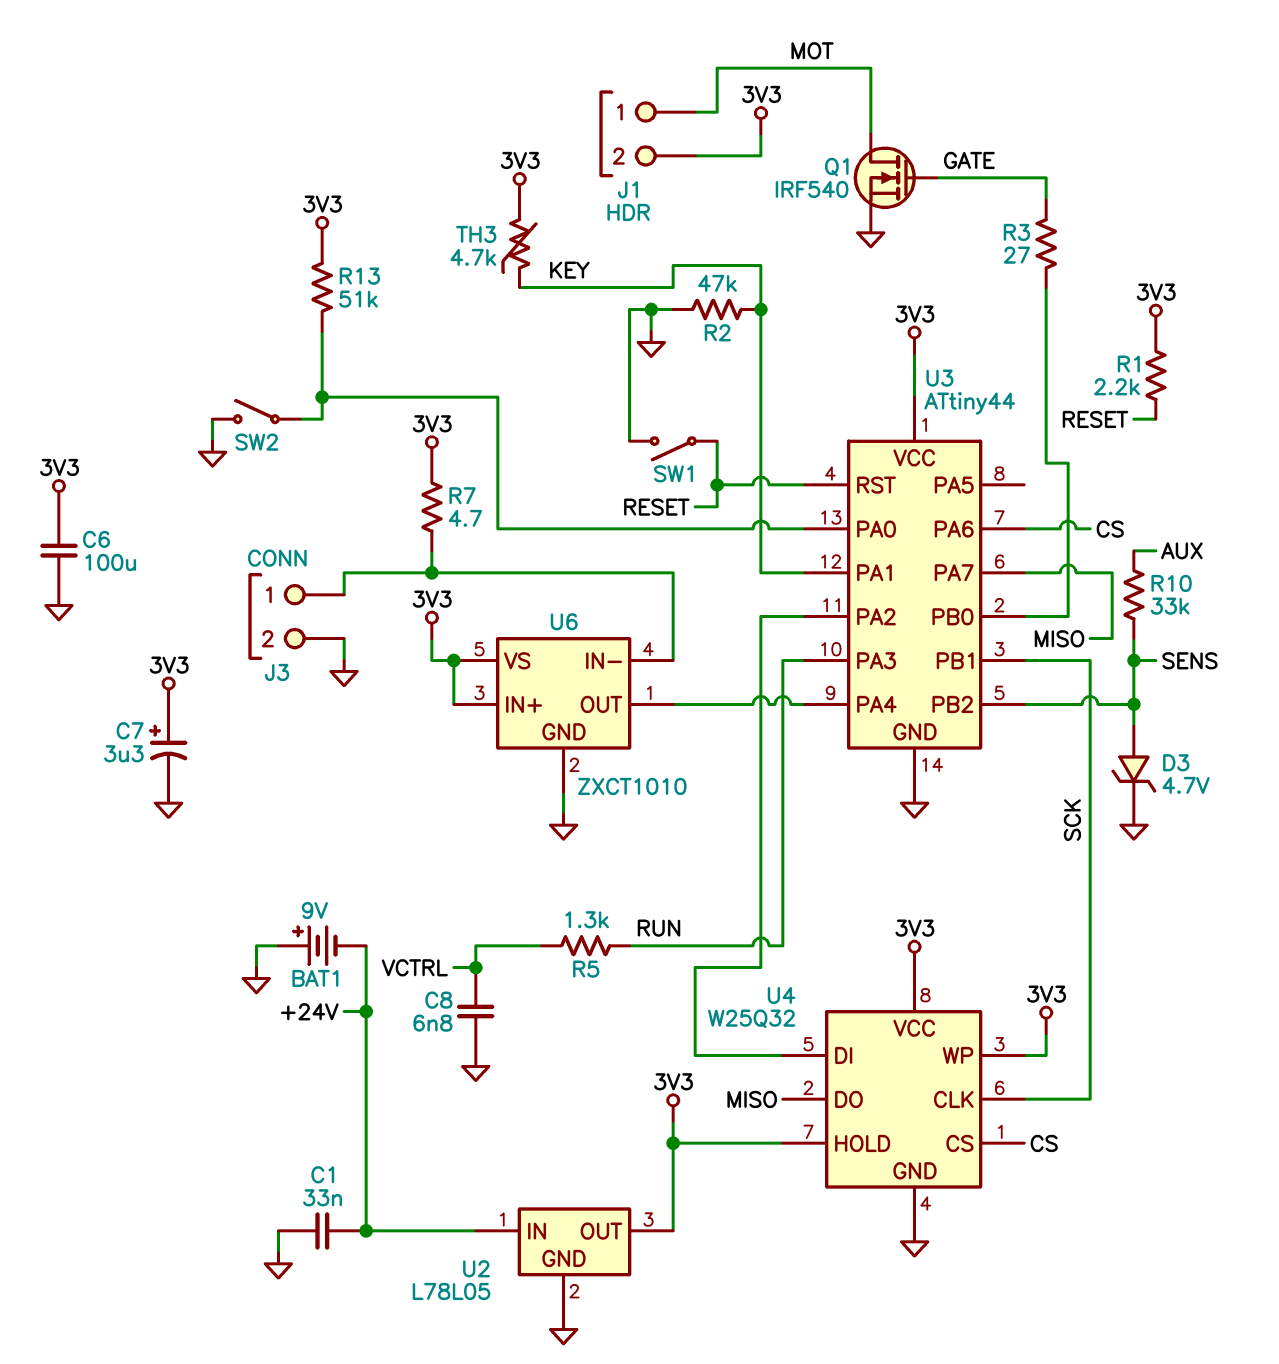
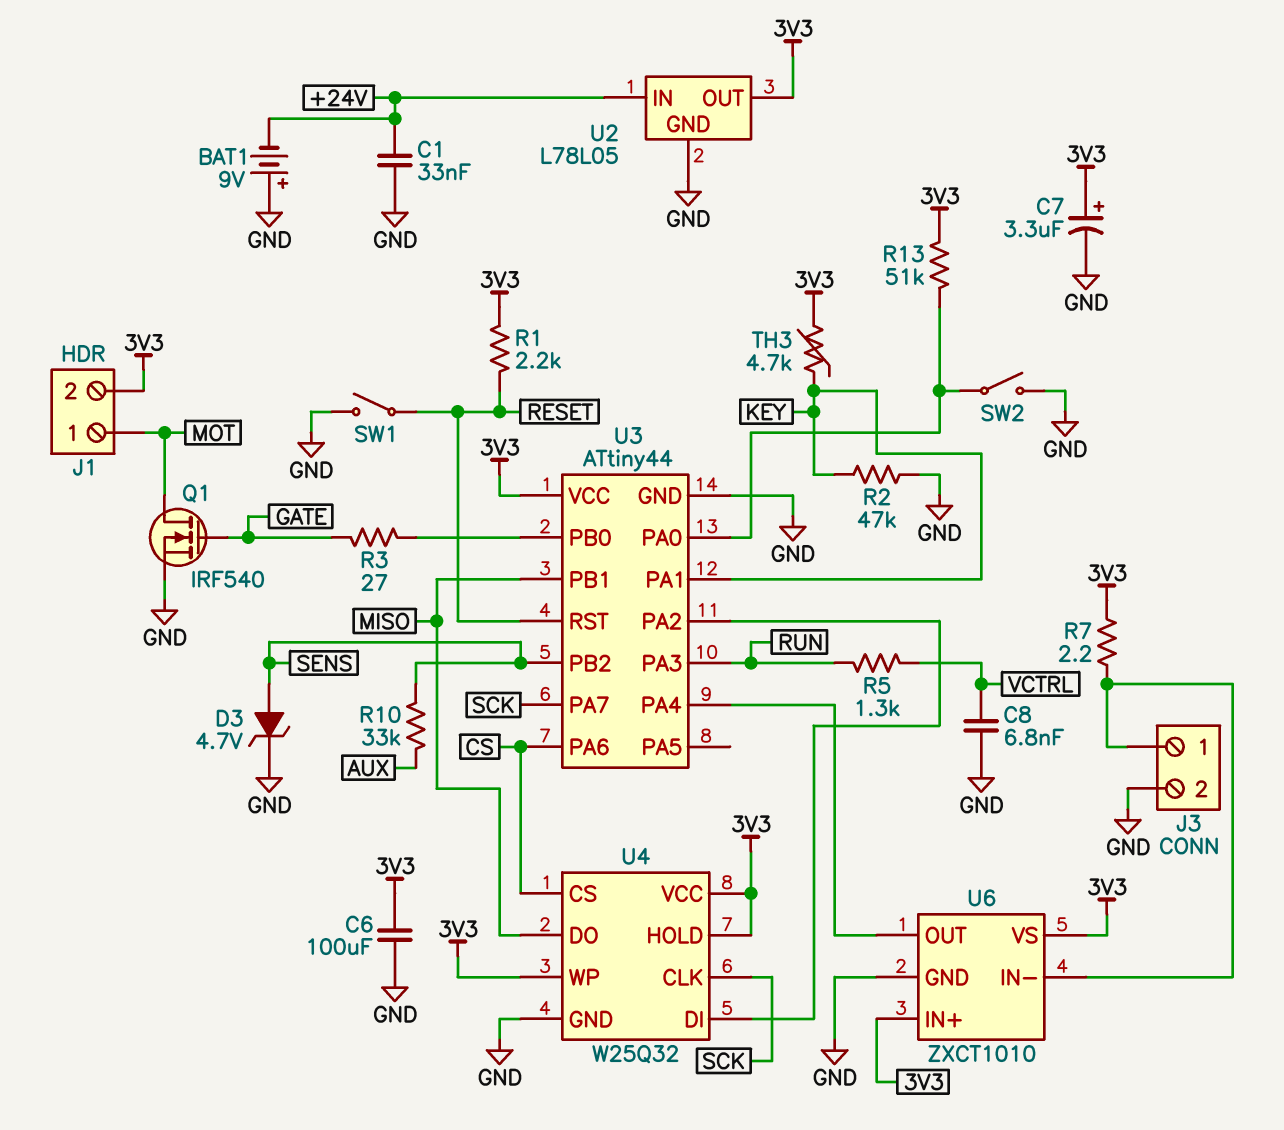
R7: 4.7 (3V3, J3/1) -> 2.2 (3V3, J3/1)
U3 pin PA7: MISO -> SCK
U3 pin PB1: SCK -> MISO

